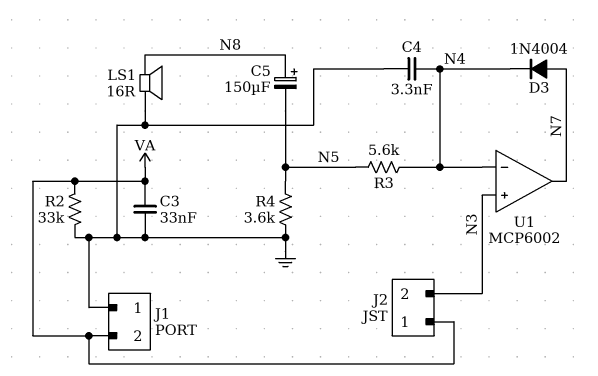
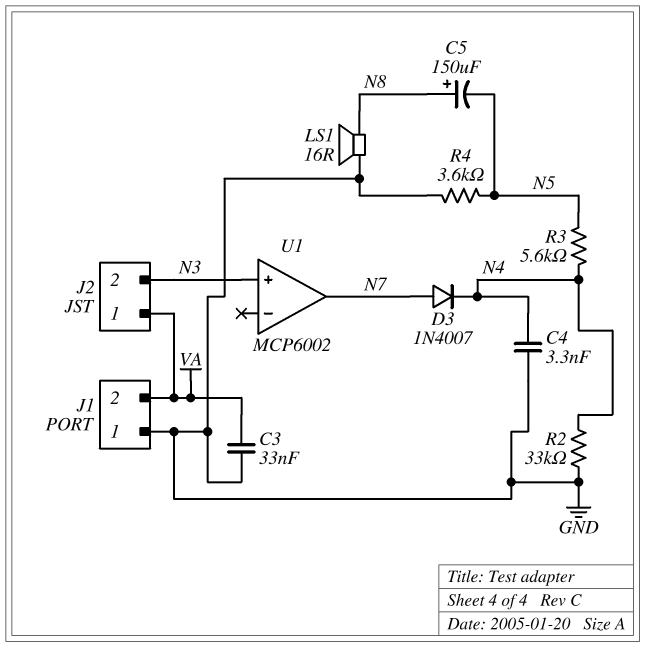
D3: diode 1N4004 (A N7, K N4) -> diode 1N4007 (A N7, K N4)
R2: 33k (GND, VA) -> 33k (GND, N4)
U1 pin in-: N4 -> none

